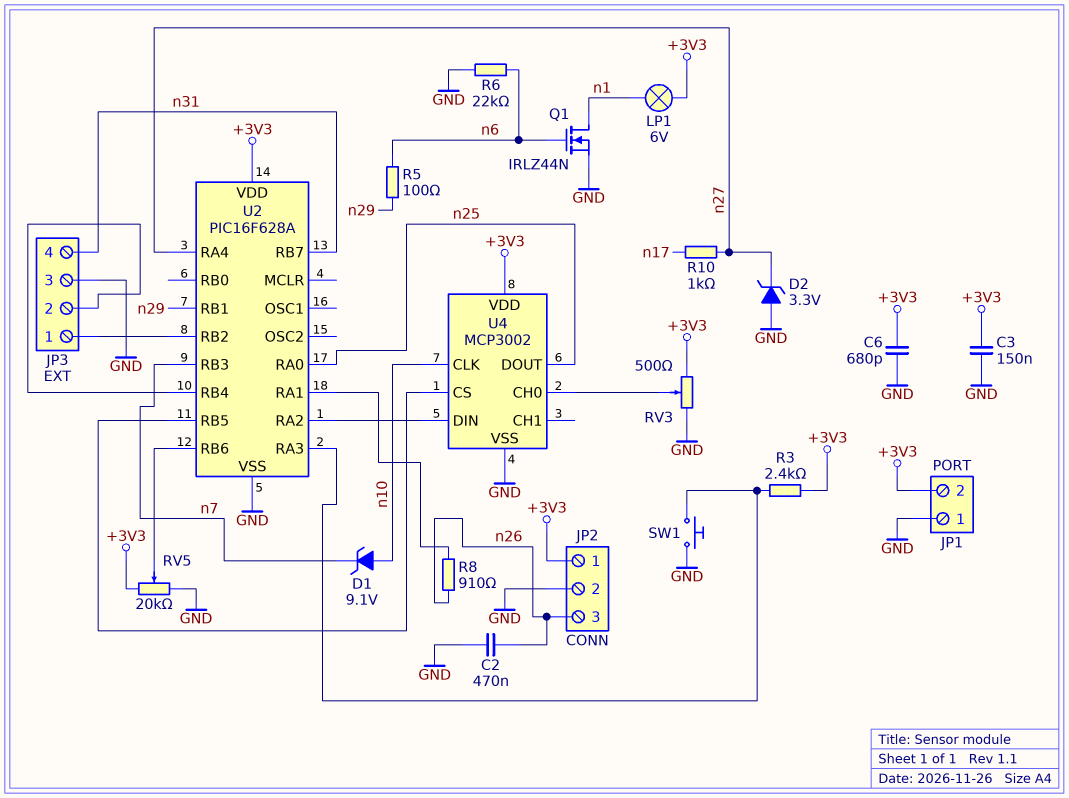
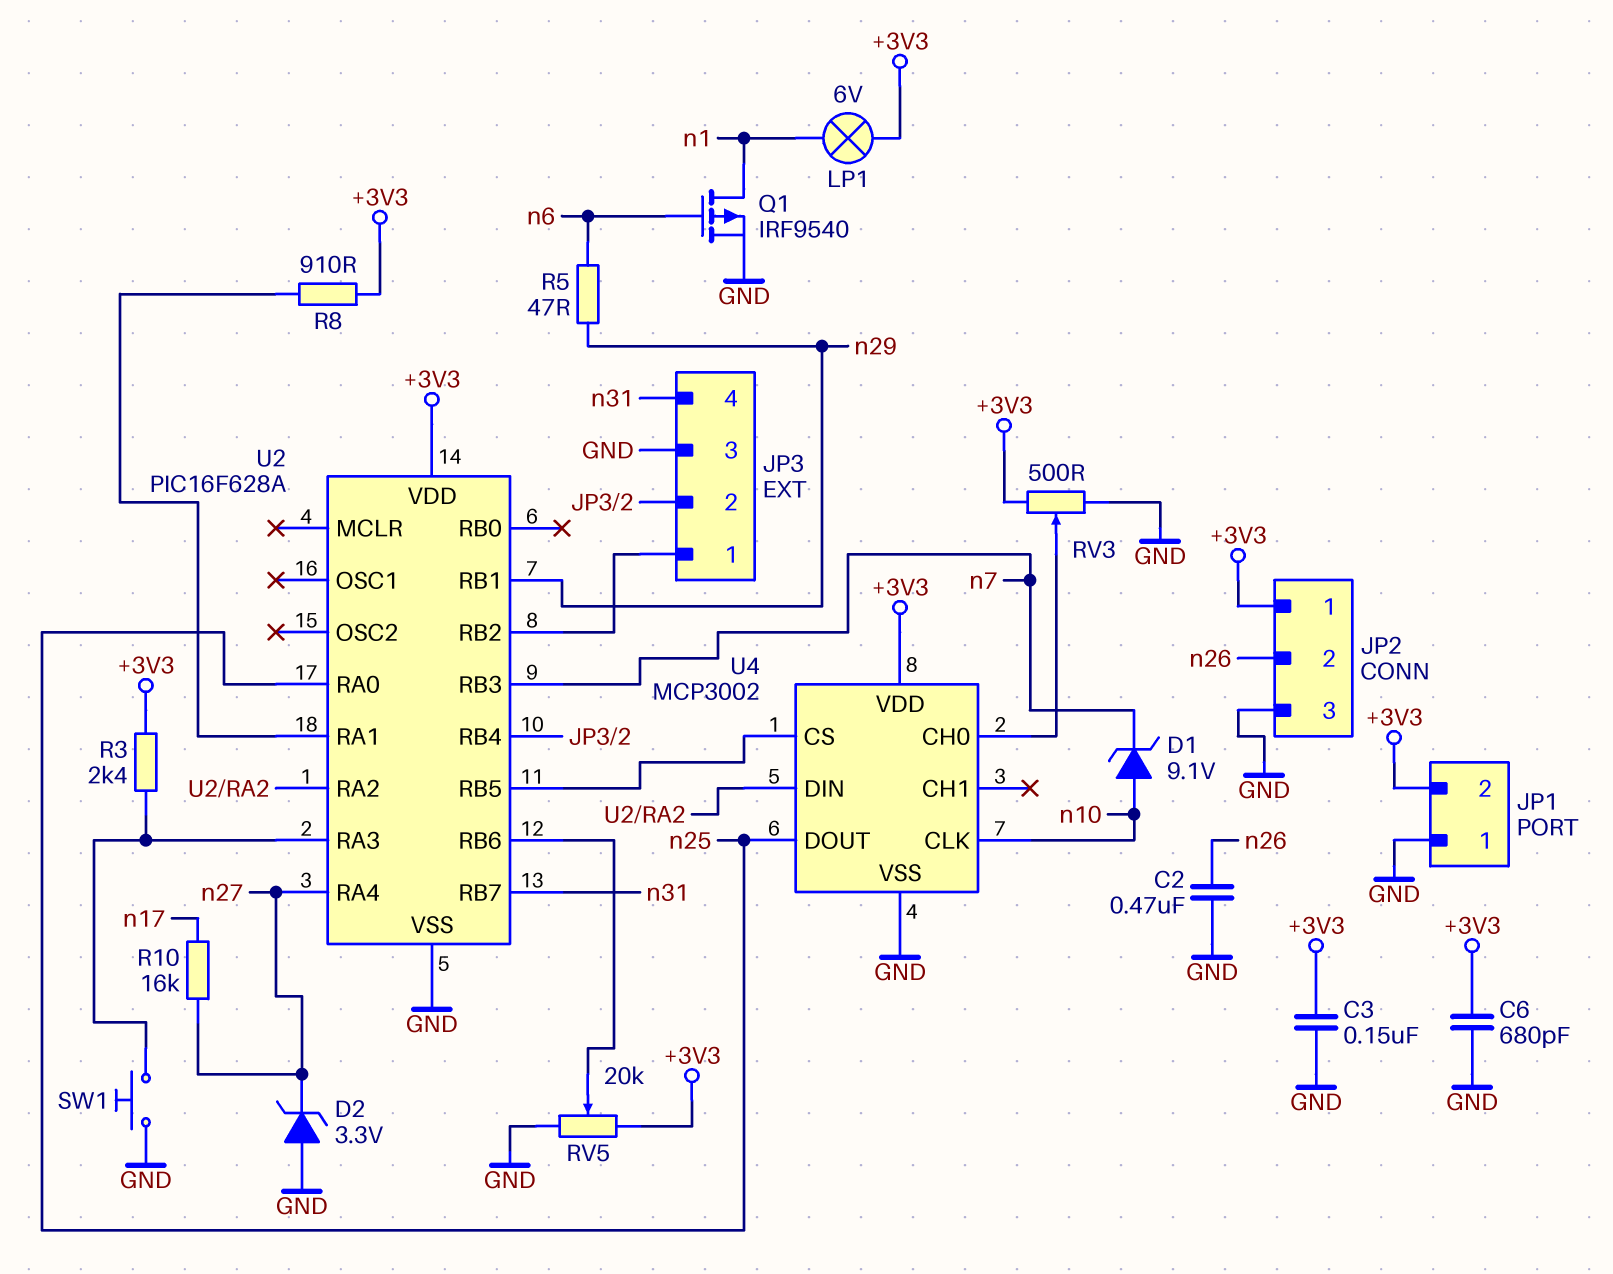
JP2 pin 2: GND -> n26
JP2 pin 3: n26 -> GND
Q1: NMOS IRLZ44N (G n6, D n1, S GND) -> PMOS IRF9540 (G n6, D n1, S GND)
R5: 100 (n6, n29) -> 47 (n6, n29)
R6: 22k (GND, n6) -> none
R8: 910 (U2/RA1, n26) -> 910 (+3V3, U2/RA1)
R10: 1k (n17, n27) -> 16k (n17, n27)

